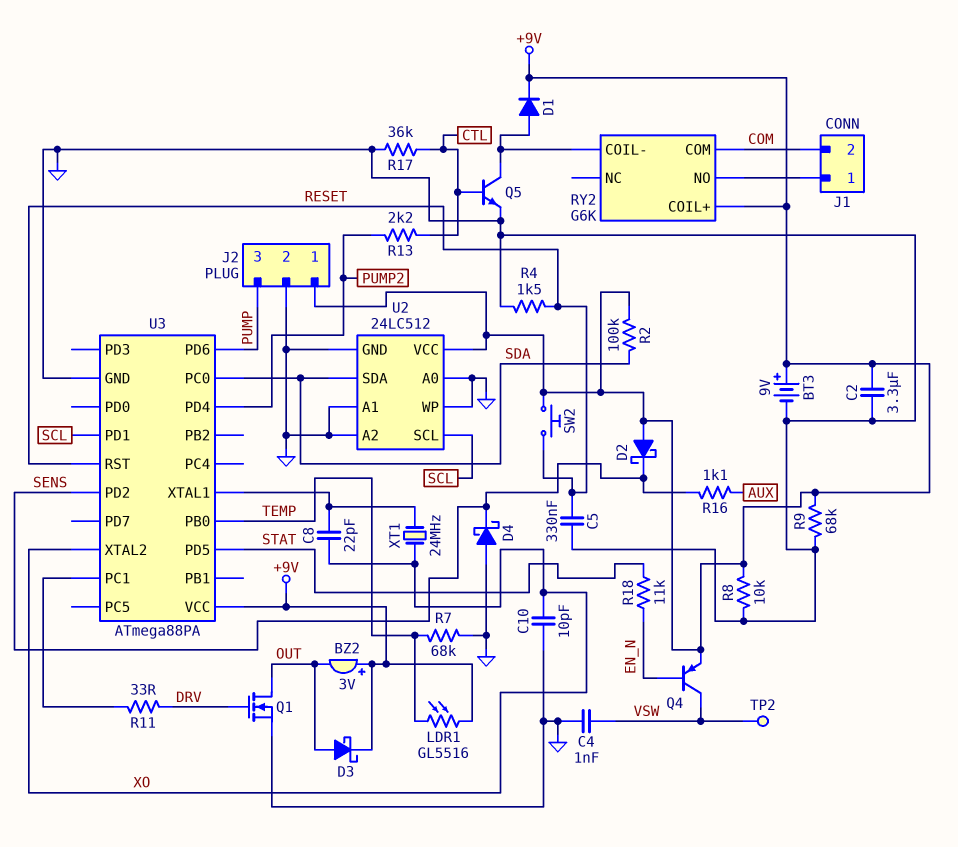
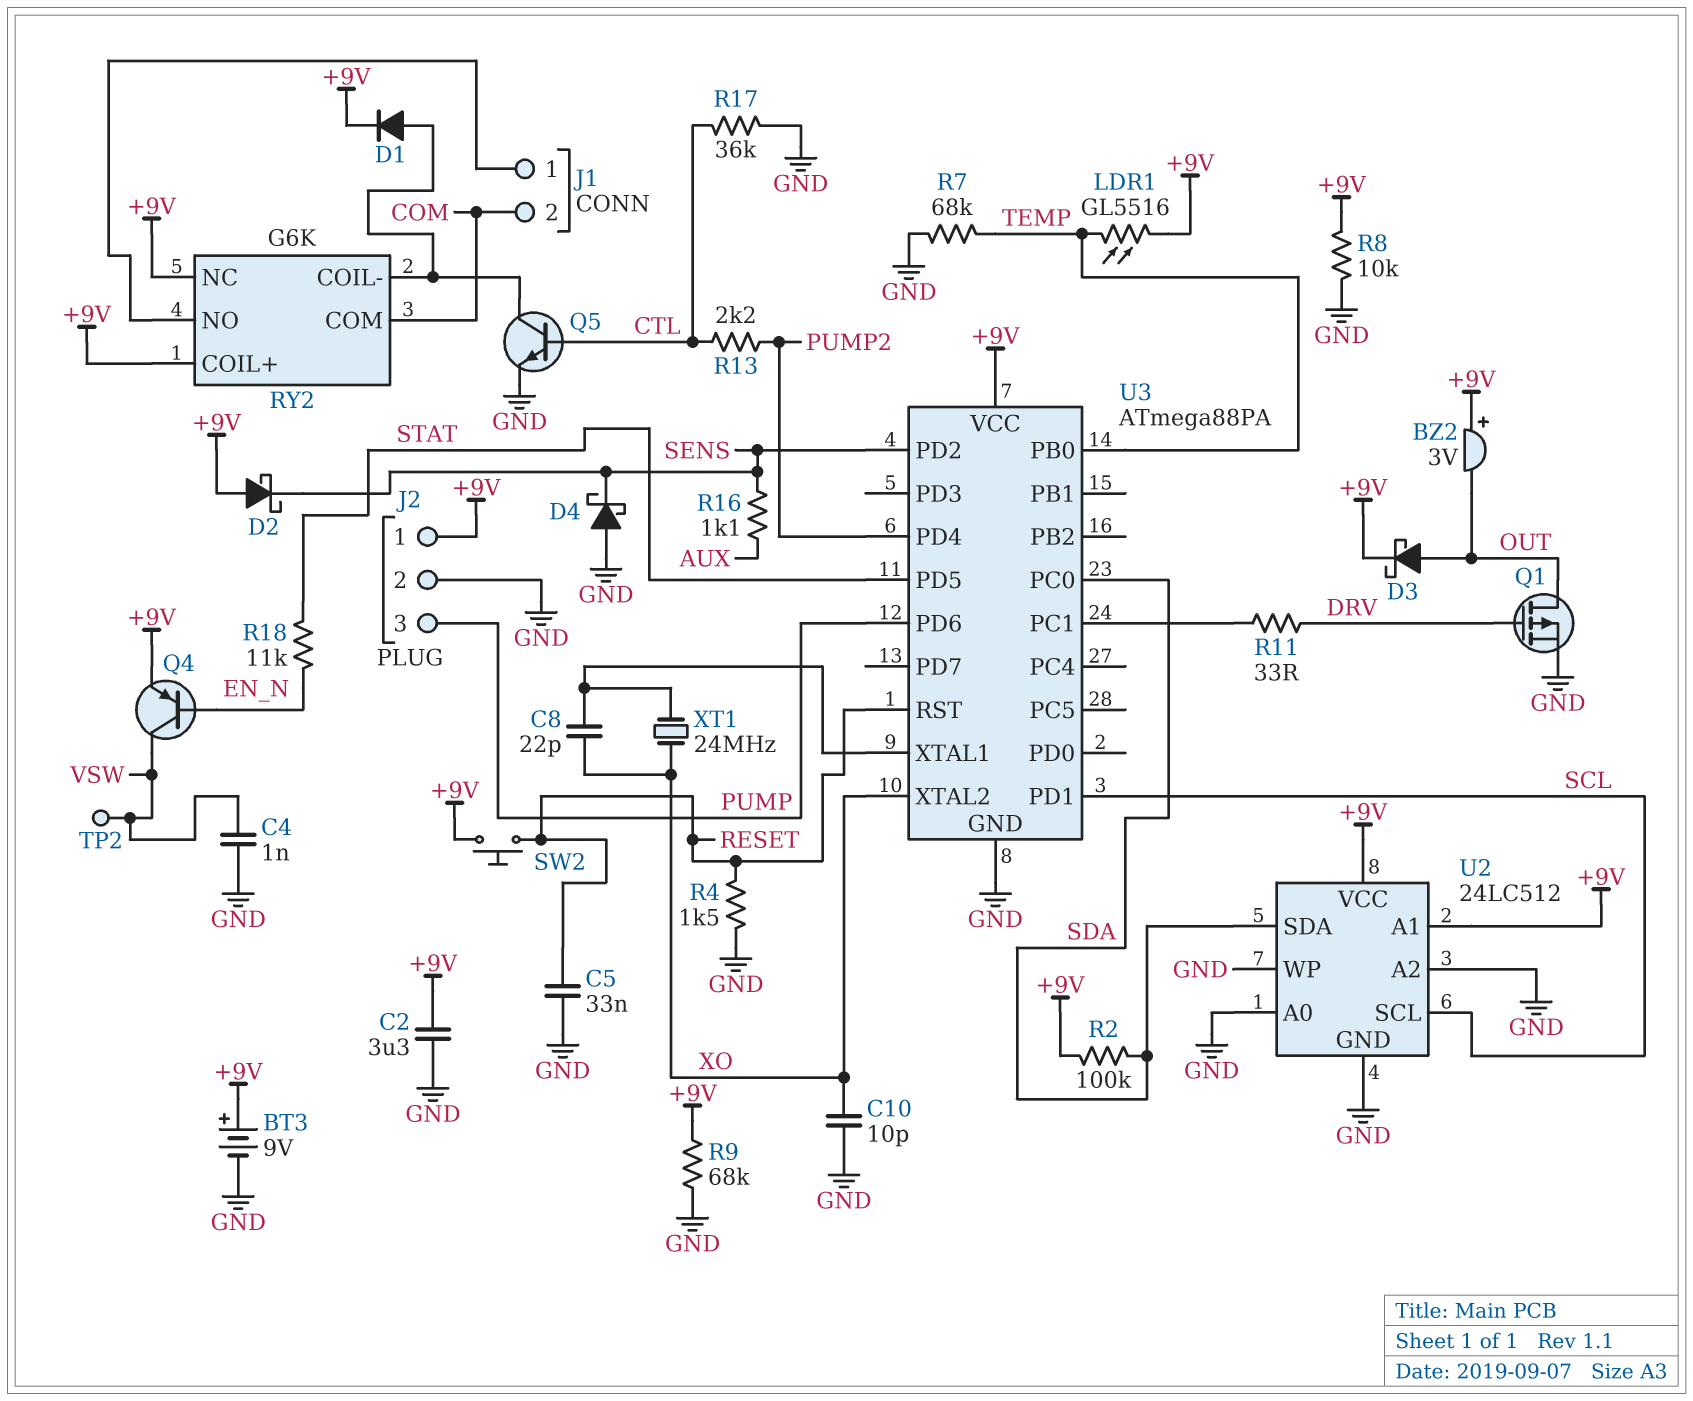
C5: 330nF (GND, RESET) -> 33nF (GND, RESET)
Q1: NMOS (G DRV, D OUT, S GND) -> PMOS (G DRV, D OUT, S GND)
RY2 pin NC: none -> +9V
U2 pin A1: GND -> +9V

